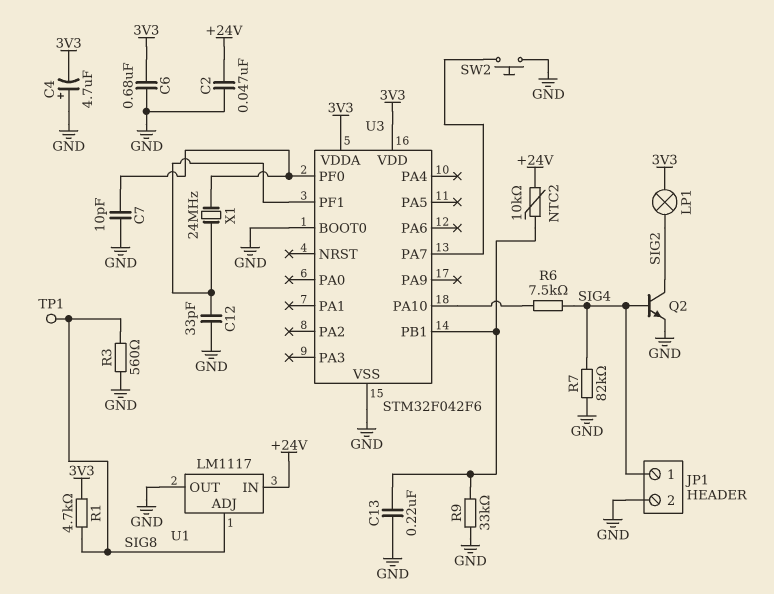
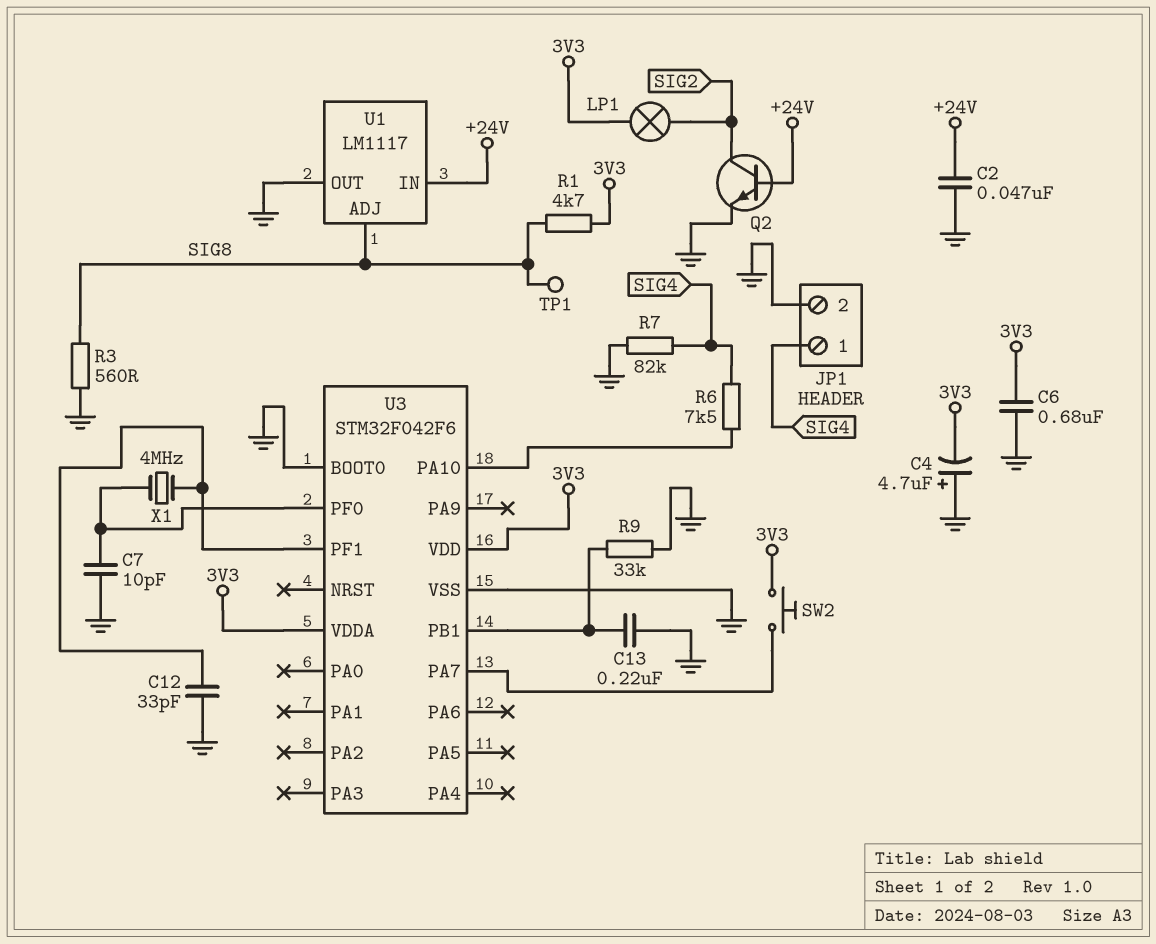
NTC2: 10k (+24V, U3/PB1) -> none
Q2: NPN (B SIG4, C SIG2, E GND) -> NPN (B +24V, C SIG2, E GND)
SW2: button (GND, U3/PA7) -> button (3V3, U3/PA7)
X1: 24MHz (U3/PF0, U3/PF1) -> 4MHz (U3/PF0, U3/PF1)

